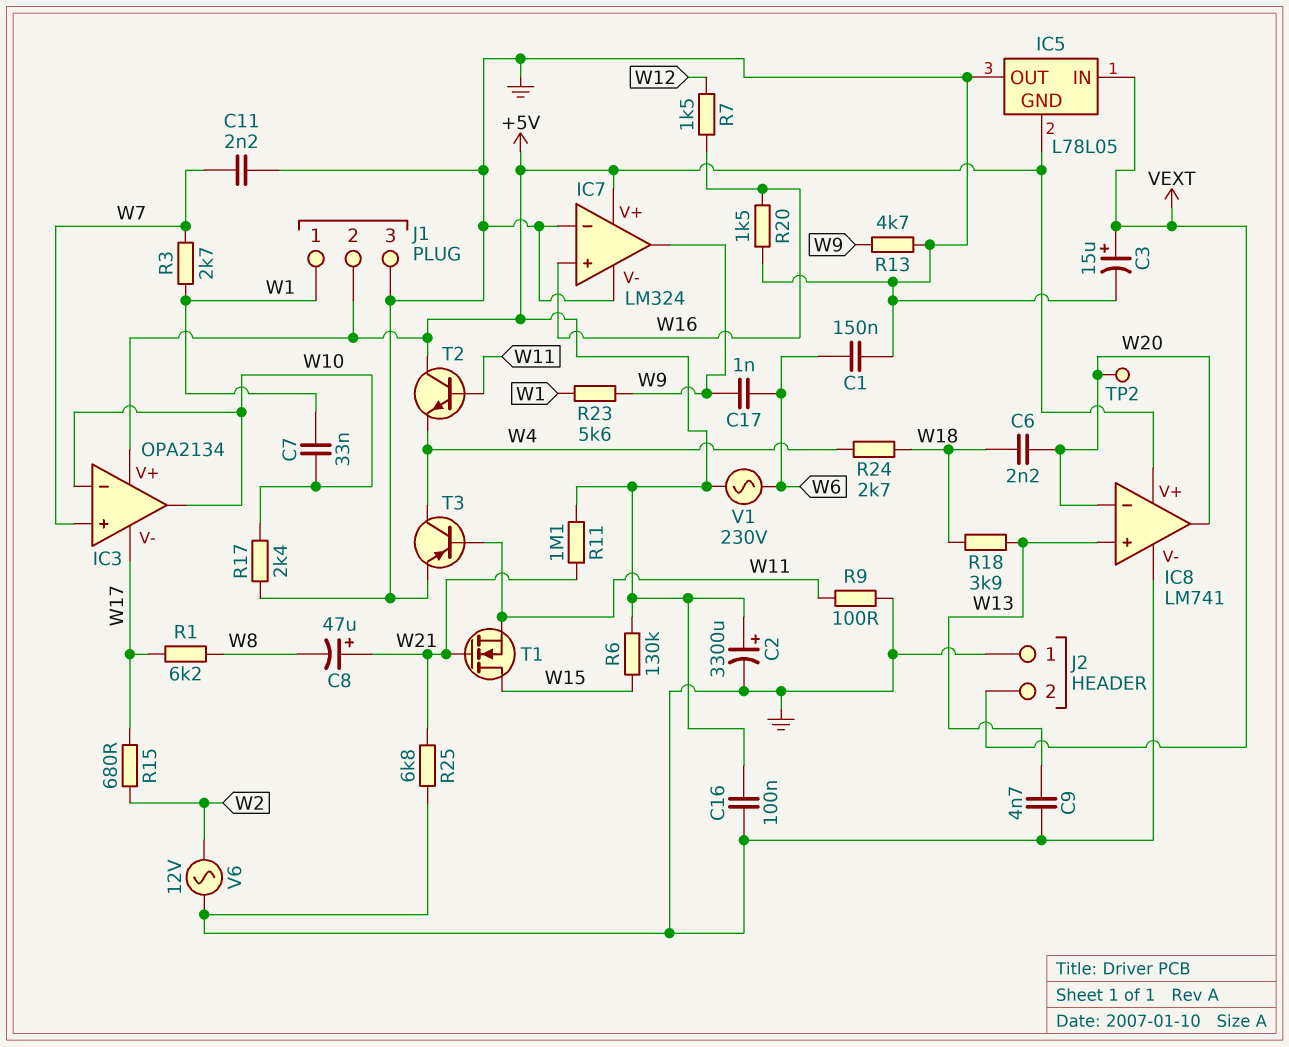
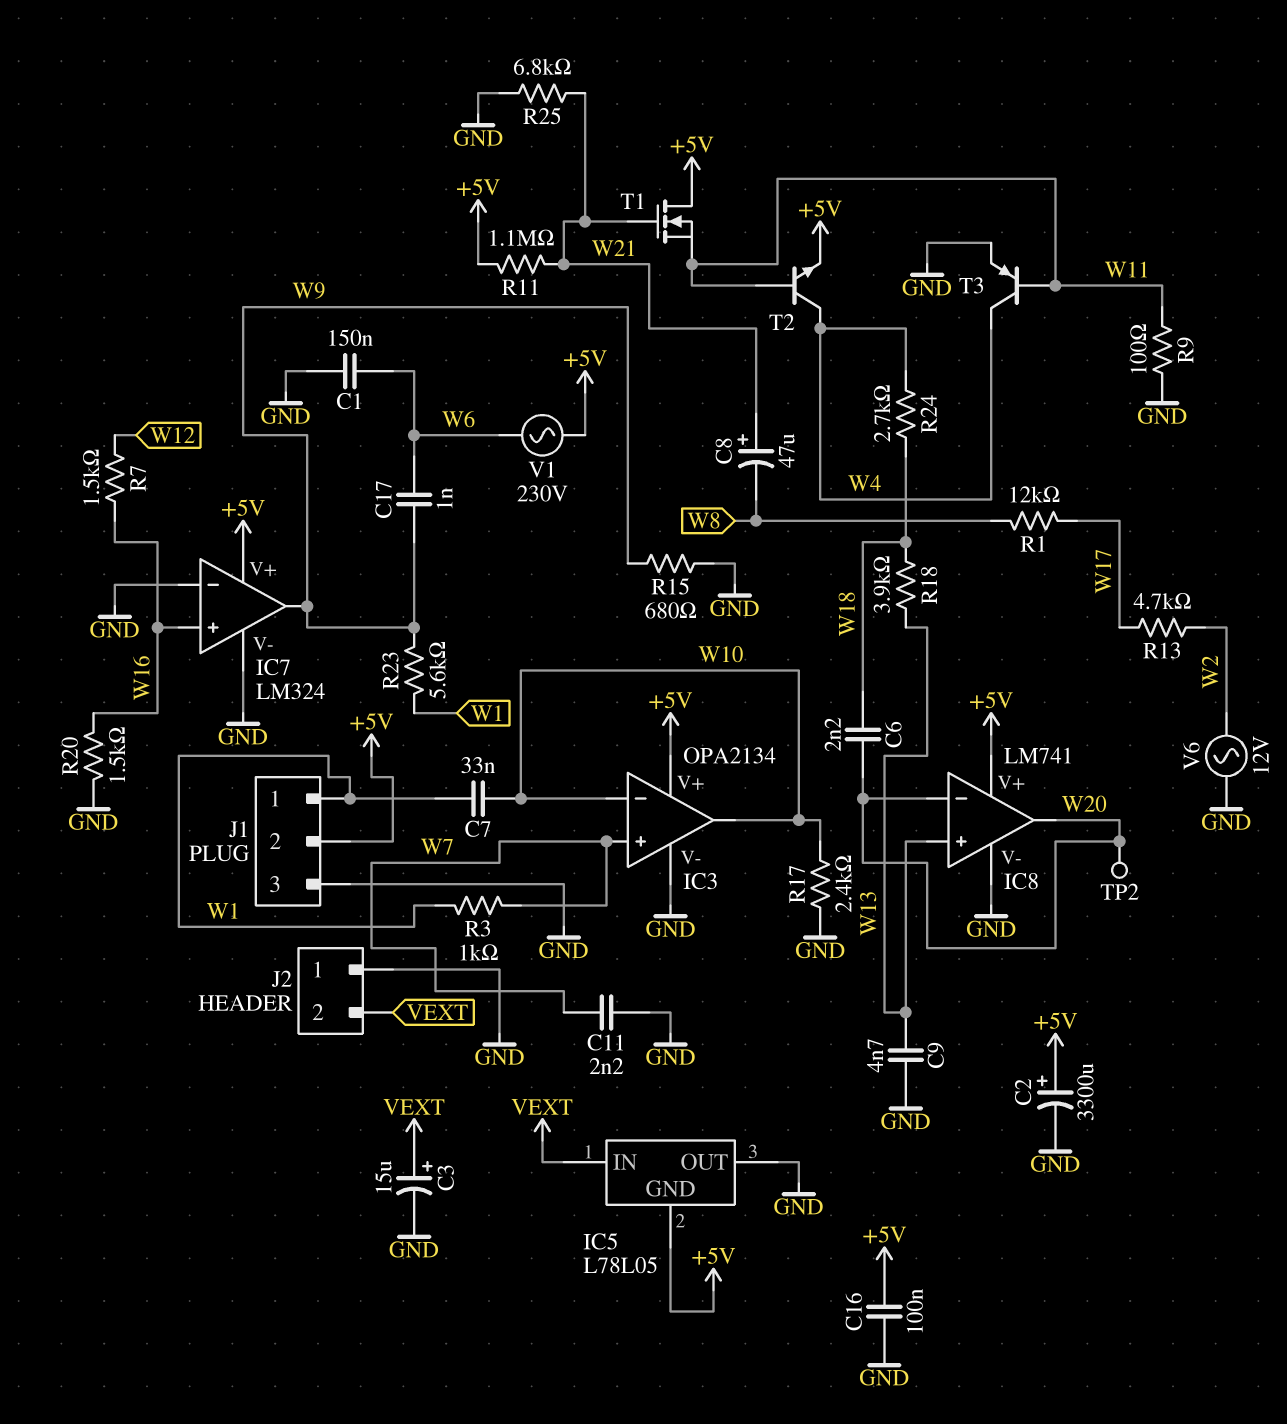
IC3 pin V-: W17 -> GND
R1: 6.2k (W8, W17) -> 12k (W8, W17)
R3: 2.7k (W1, W7) -> 1k (W1, W7)
R6: 130k (+5V, W15) -> none
R13: 4.7k (GND, W9) -> 4.7k (W2, W17)
R15: 680 (W2, W17) -> 680 (GND, W9)
T1: NMOS (G W21, D W15, S W11) -> NMOS (G W21, D +5V, S W11)
T2: NPN (B W11, C +5V, E W4) -> NPN (B W11, C W4, E +5V)

